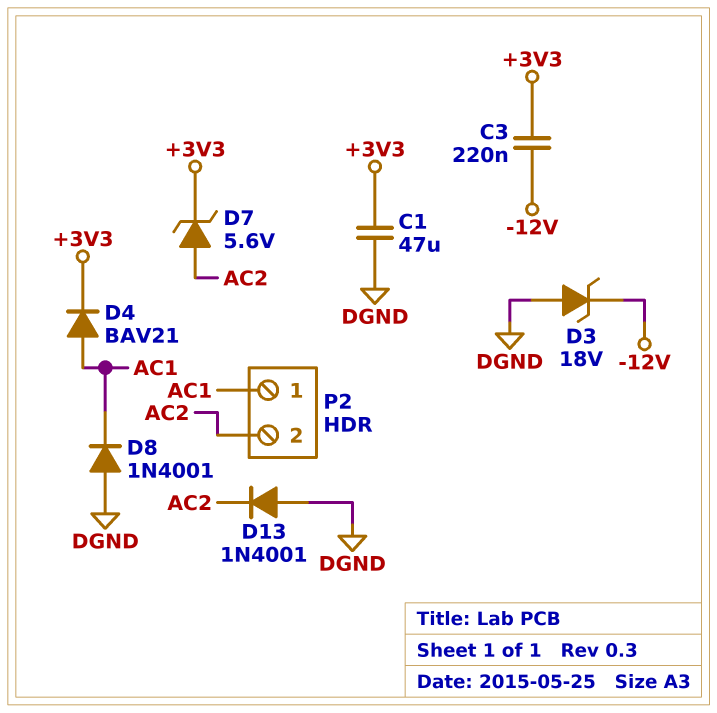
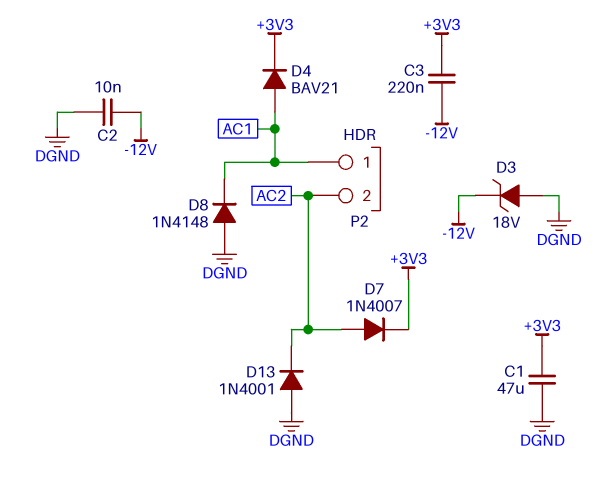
C2: none -> 10nF (-12V, DGND)
D7: zener 5.6V (A AC2, K +3V3) -> diode 1N4007 (A AC2, K +3V3)
D8: diode 1N4001 (A DGND, K AC1) -> diode 1N4148 (A DGND, K AC1)

